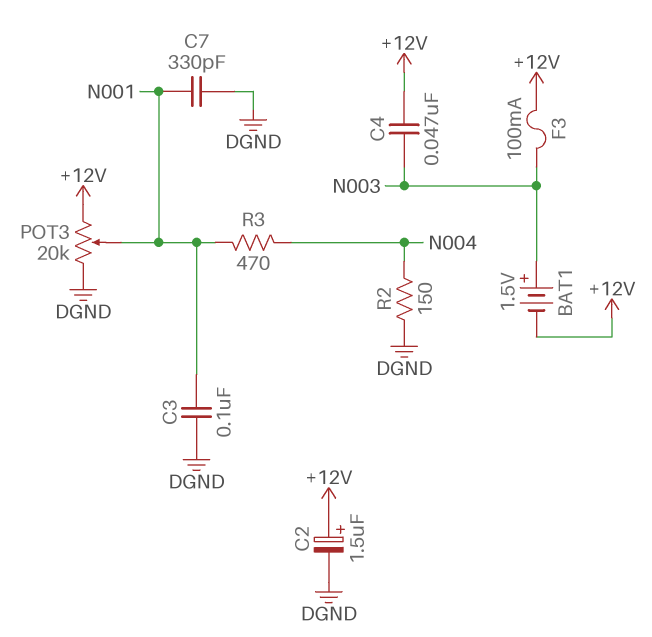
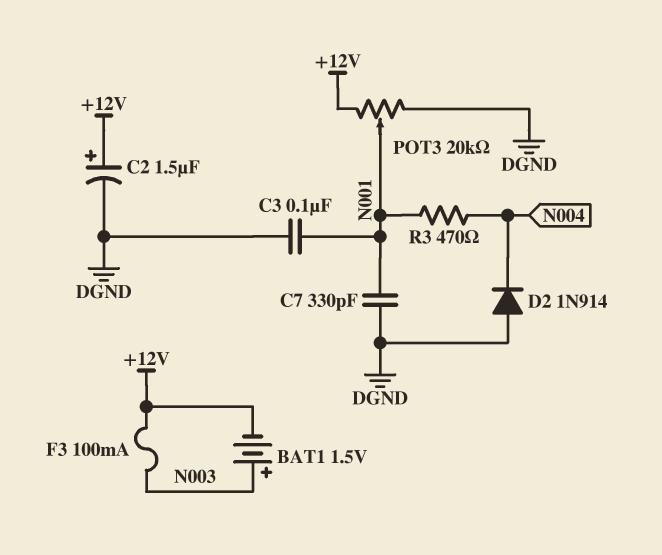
C4: 47nF (+12V, N003) -> none
D2: none -> diode 1N914 (A DGND, K N004)
R2: 150 (DGND, N004) -> none

